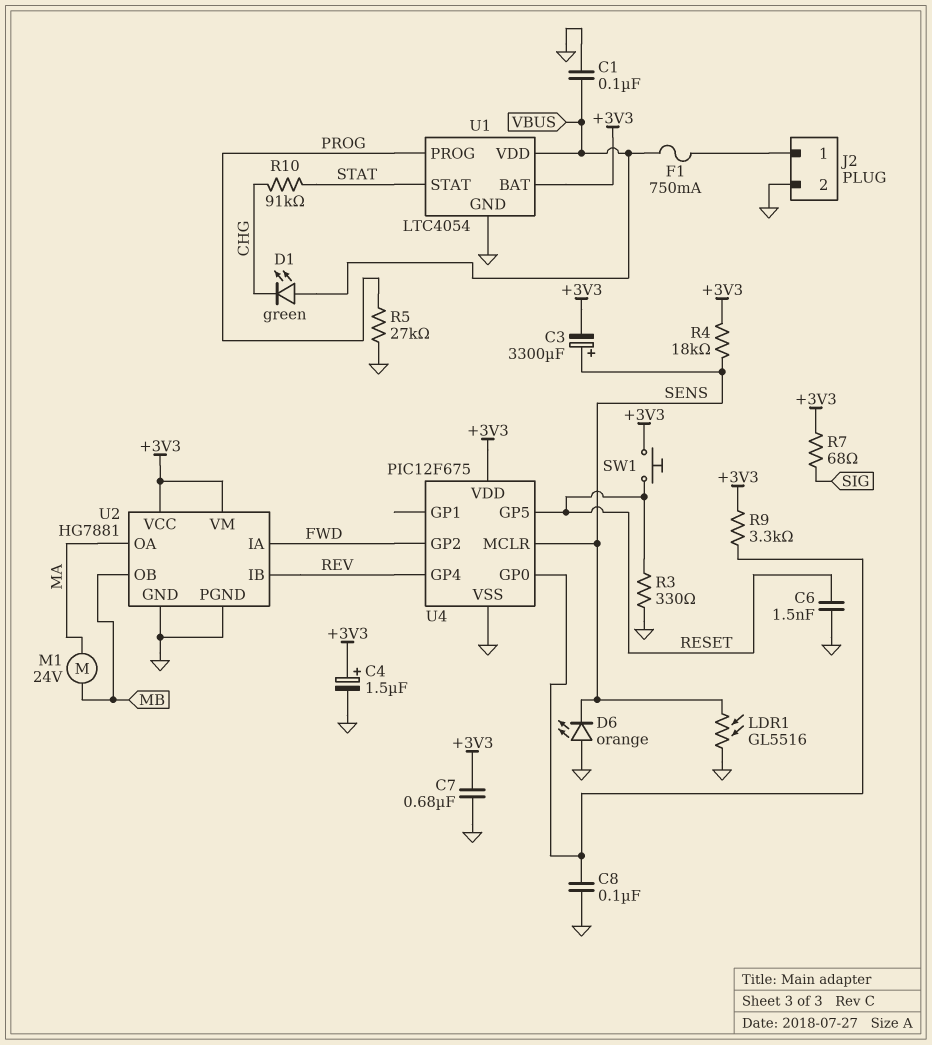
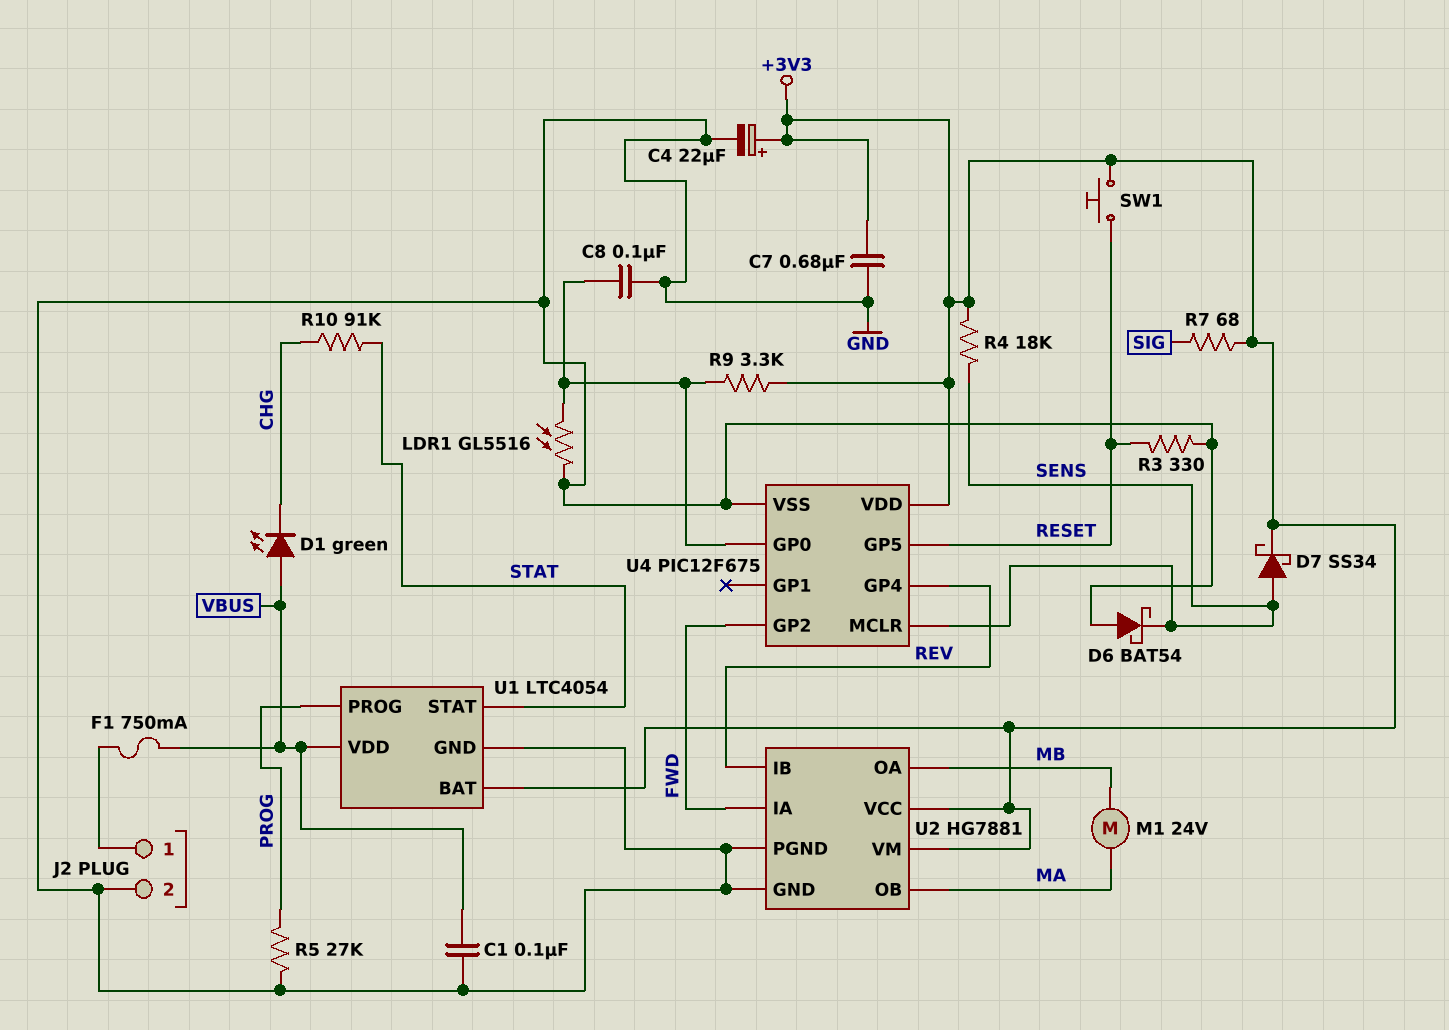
C3: 3300uF (plus SENS, minus +3V3) -> none
C4: 1.5uF (plus +3V3, minus GND) -> 22uF (plus +3V3, minus GND)
C6: 1.5nF (GND, RESET) -> none
D6: LED orange (A GND, K SENS) -> schottky BAT54 (A GND, K SENS)
D7: none -> schottky SS34 (A SENS, K +3V3)
LDR1: GL5516 (GND, SENS) -> GL5516 (GND, U4/GP0)
U2 pin OA: MA -> MB
U2 pin OB: MB -> MA

